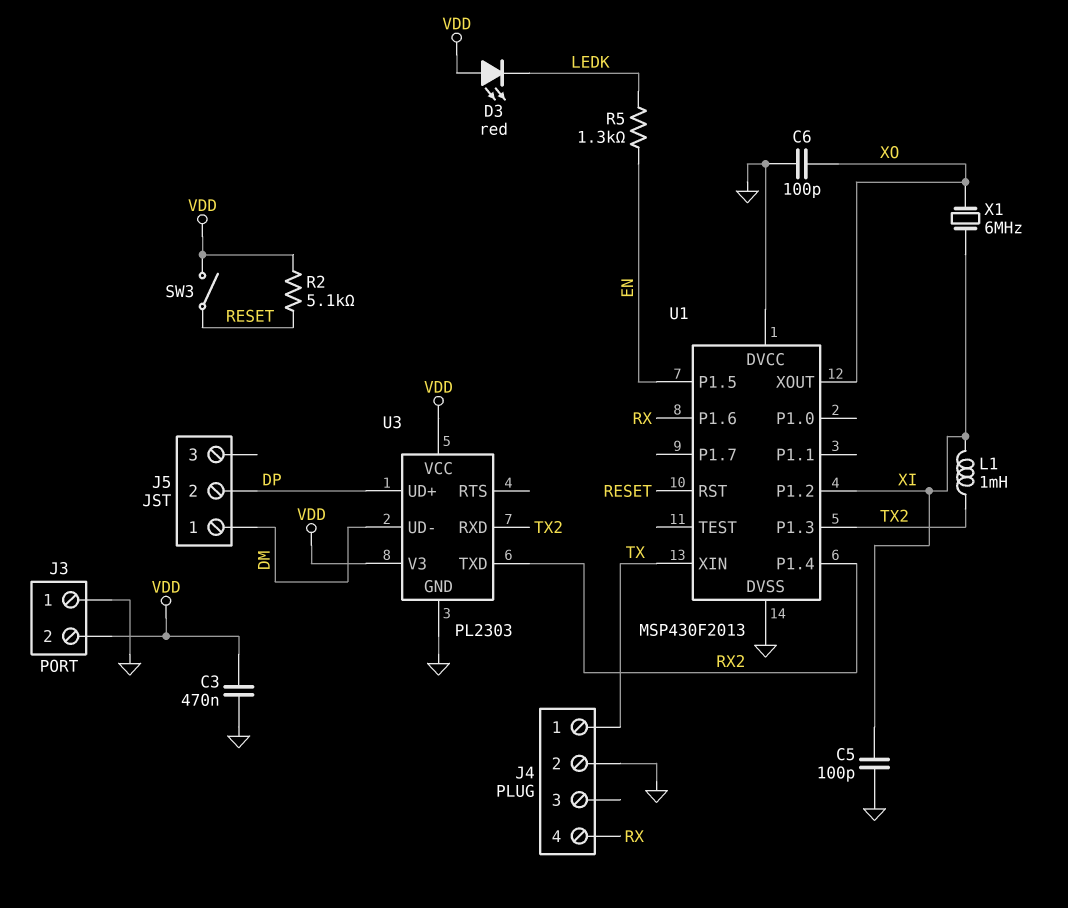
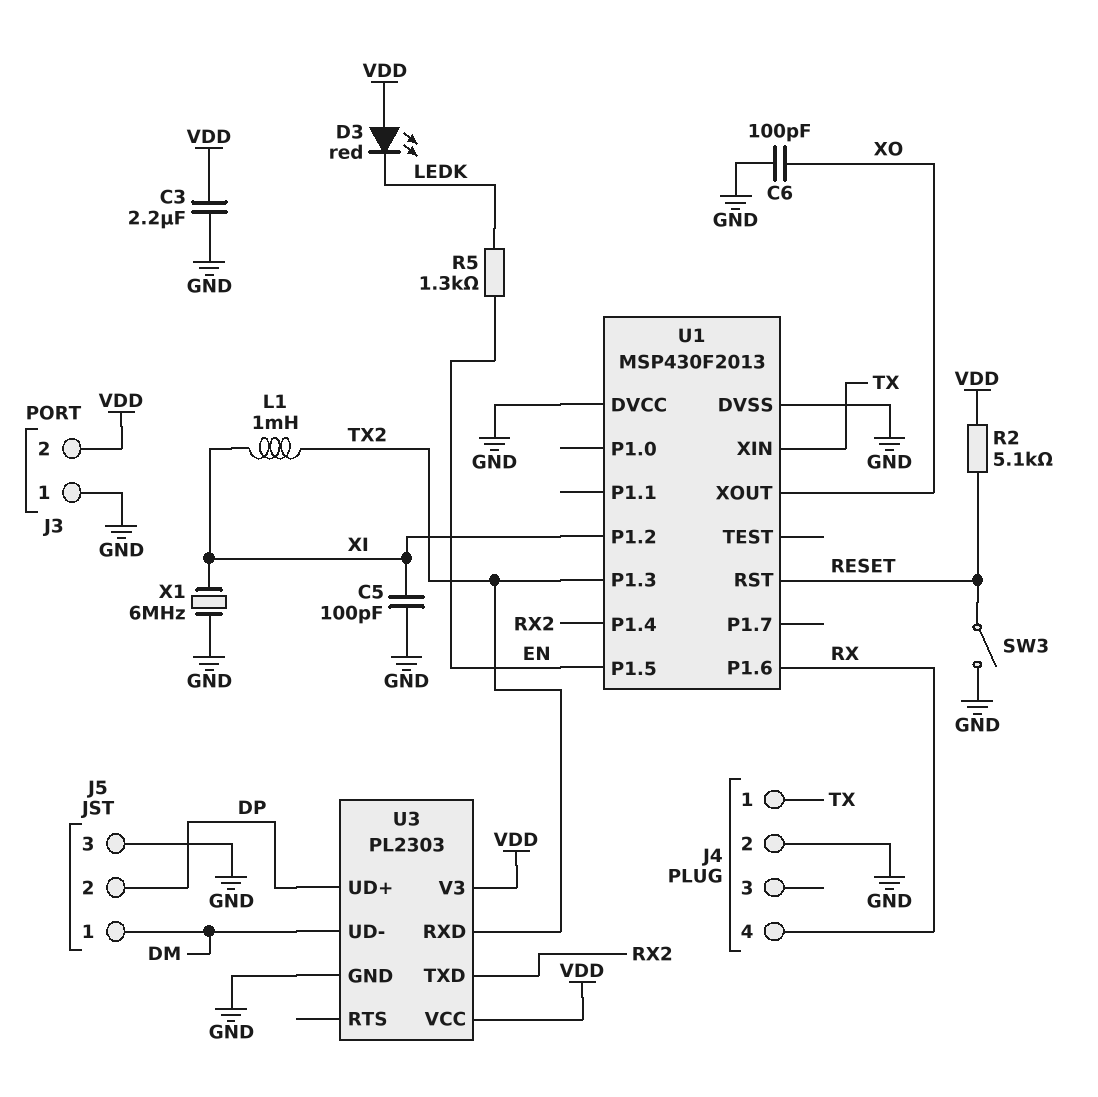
C3: 470nF (GND, VDD) -> 2.2uF (GND, VDD)
J5 pin 3: none -> GND
SW3: switch (RESET, VDD) -> switch (GND, RESET)
X1: 6MHz (XI, XO) -> 6MHz (GND, XI)

